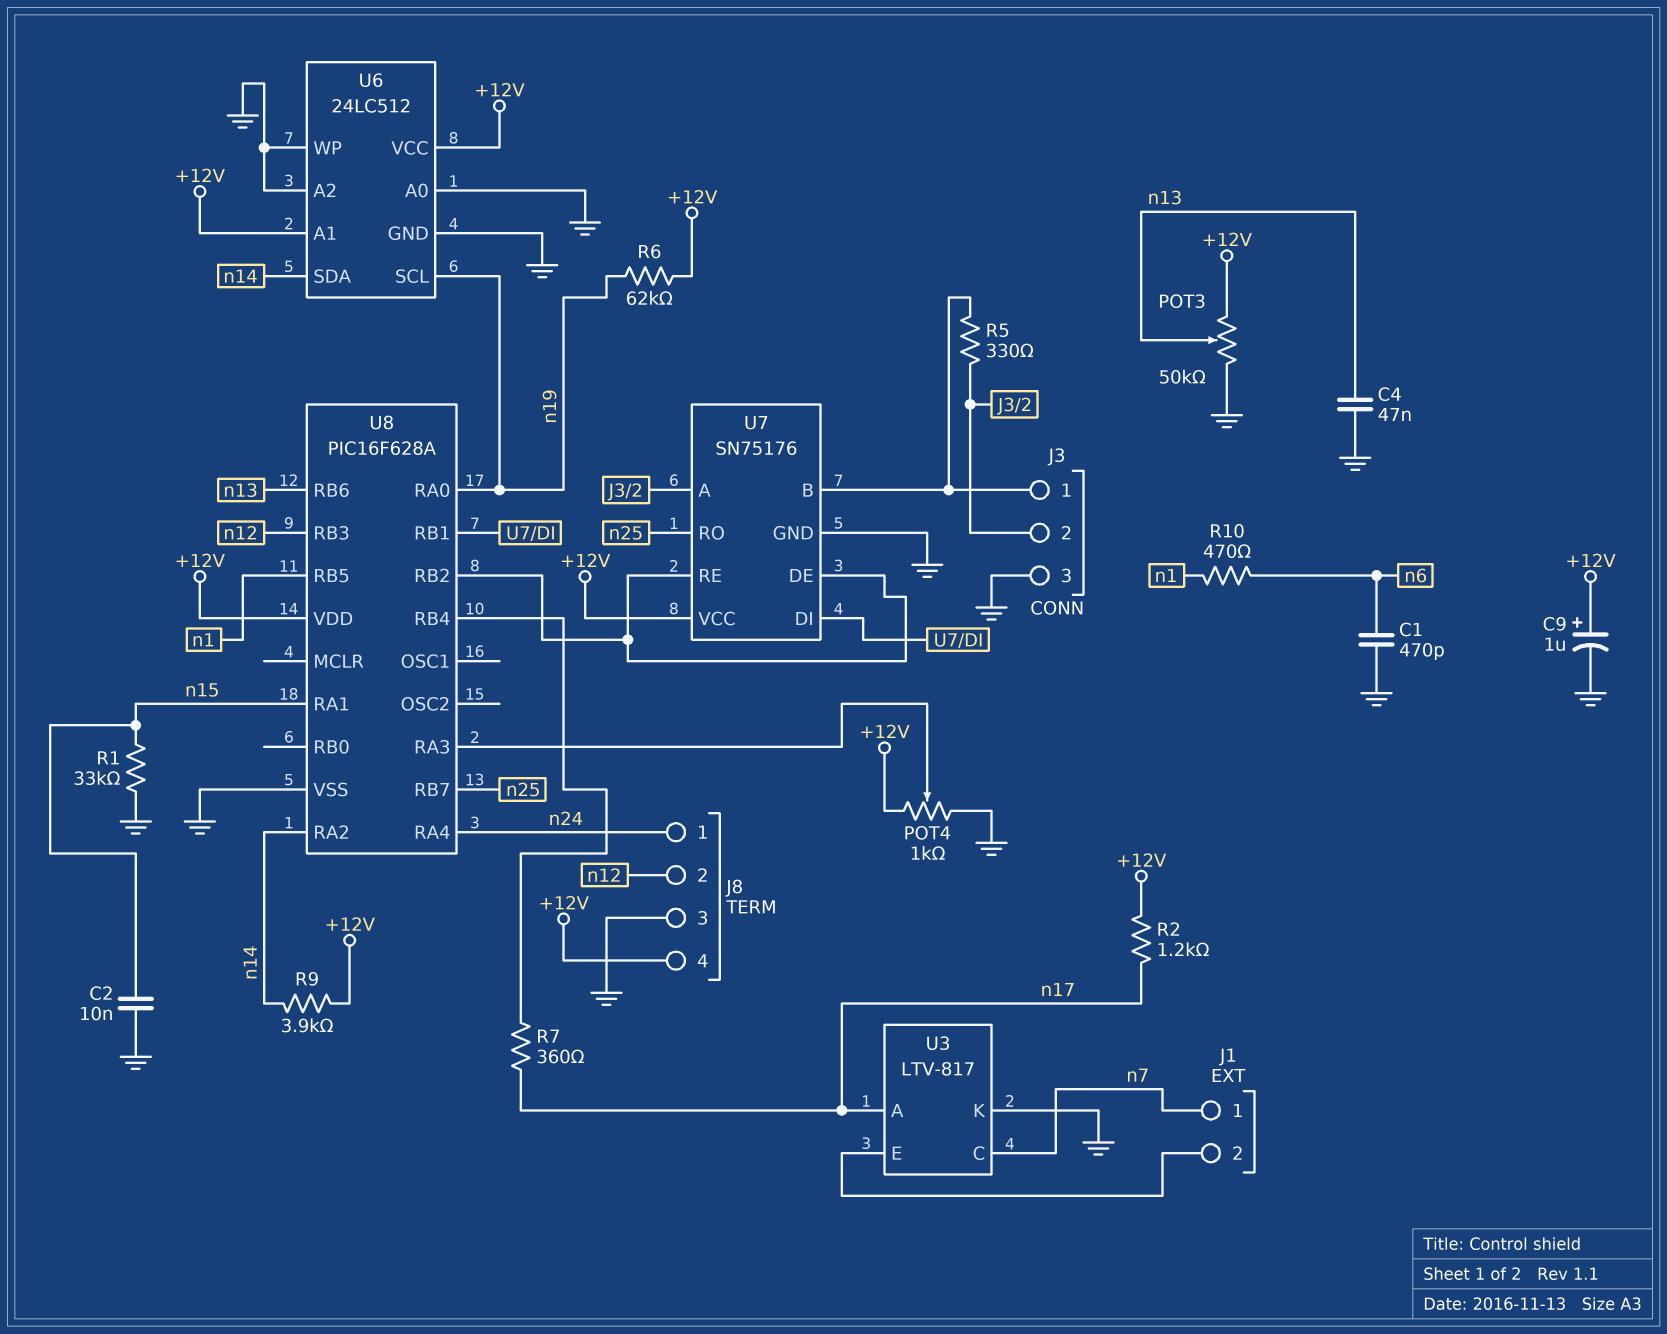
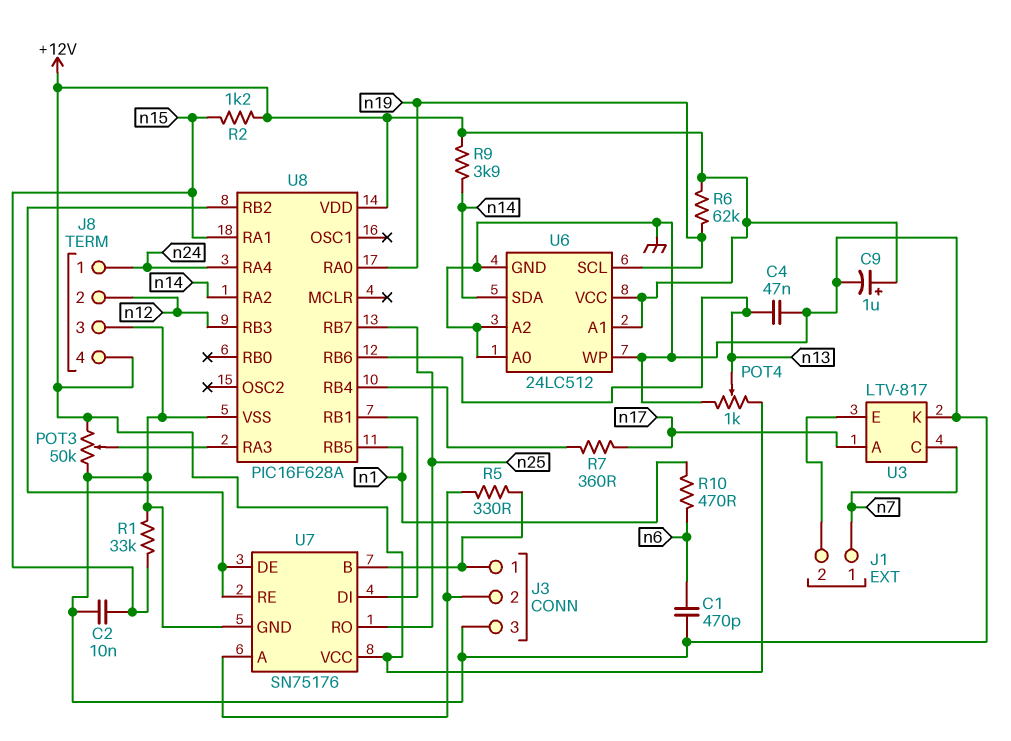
POT3: 50k (+12V, GND, wiper n13) -> 50k (+12V, GND, wiper U8/RA3)
POT4: 1k (+12V, GND, wiper U8/RA3) -> 1k (+12V, GND, wiper n13)
R2: 1.2k (+12V, n17) -> 1.2k (+12V, n15)

